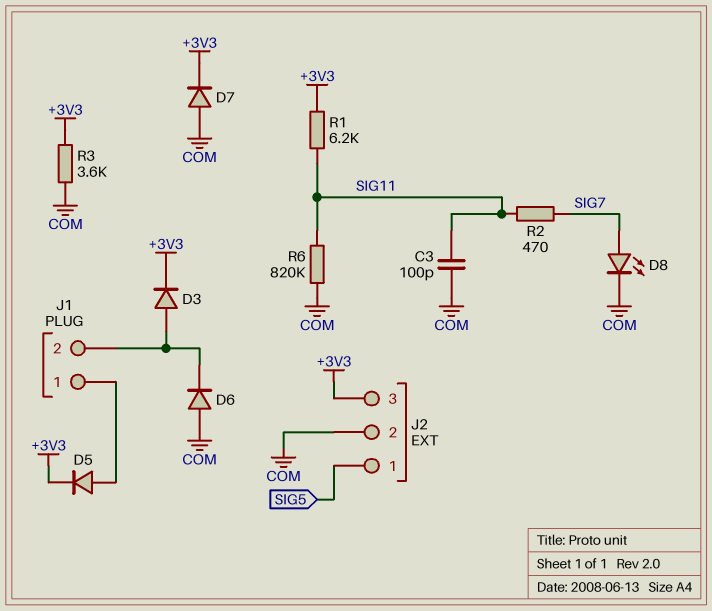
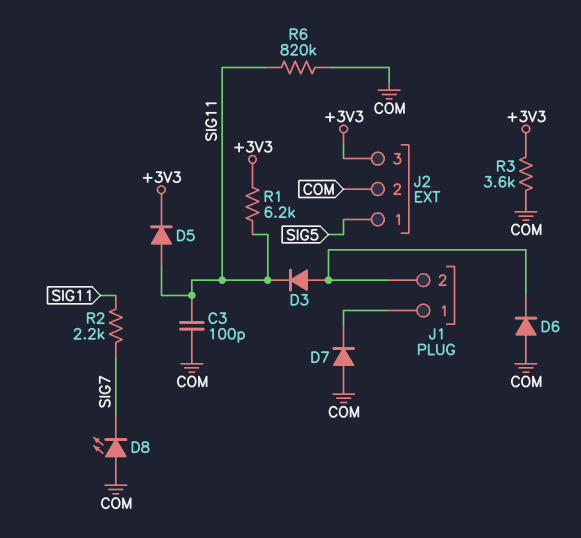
D3: diode (A J1/2, K +3V3) -> diode (A J1/2, K SIG11)
D5: diode (A J1/1, K +3V3) -> diode (A SIG11, K +3V3)
D7: diode (A COM, K +3V3) -> diode (A COM, K J1/1)
D8: LED (A SIG7, K COM) -> LED (A COM, K SIG7)
R2: 470 (SIG7, SIG11) -> 2.2k (SIG7, SIG11)

